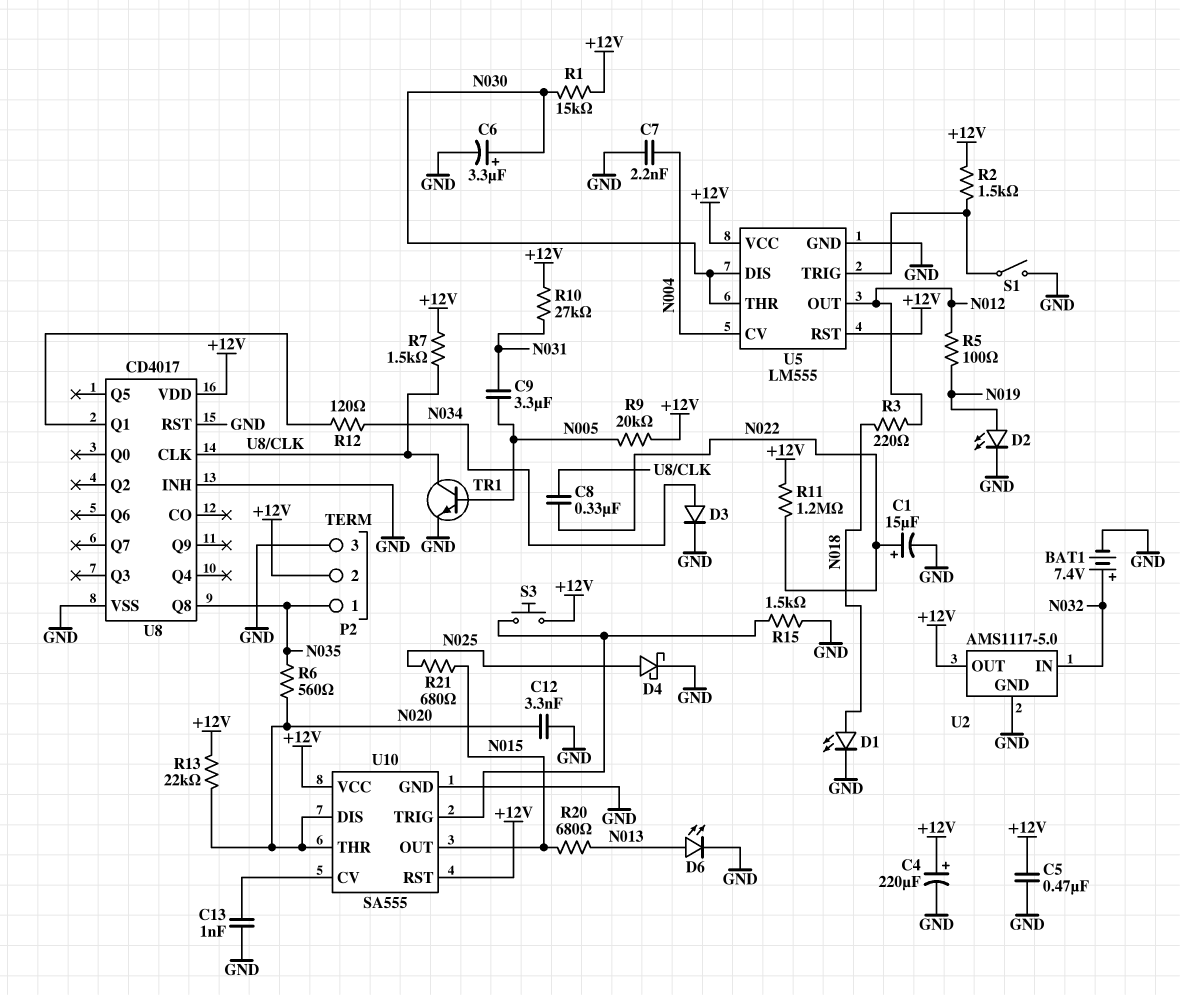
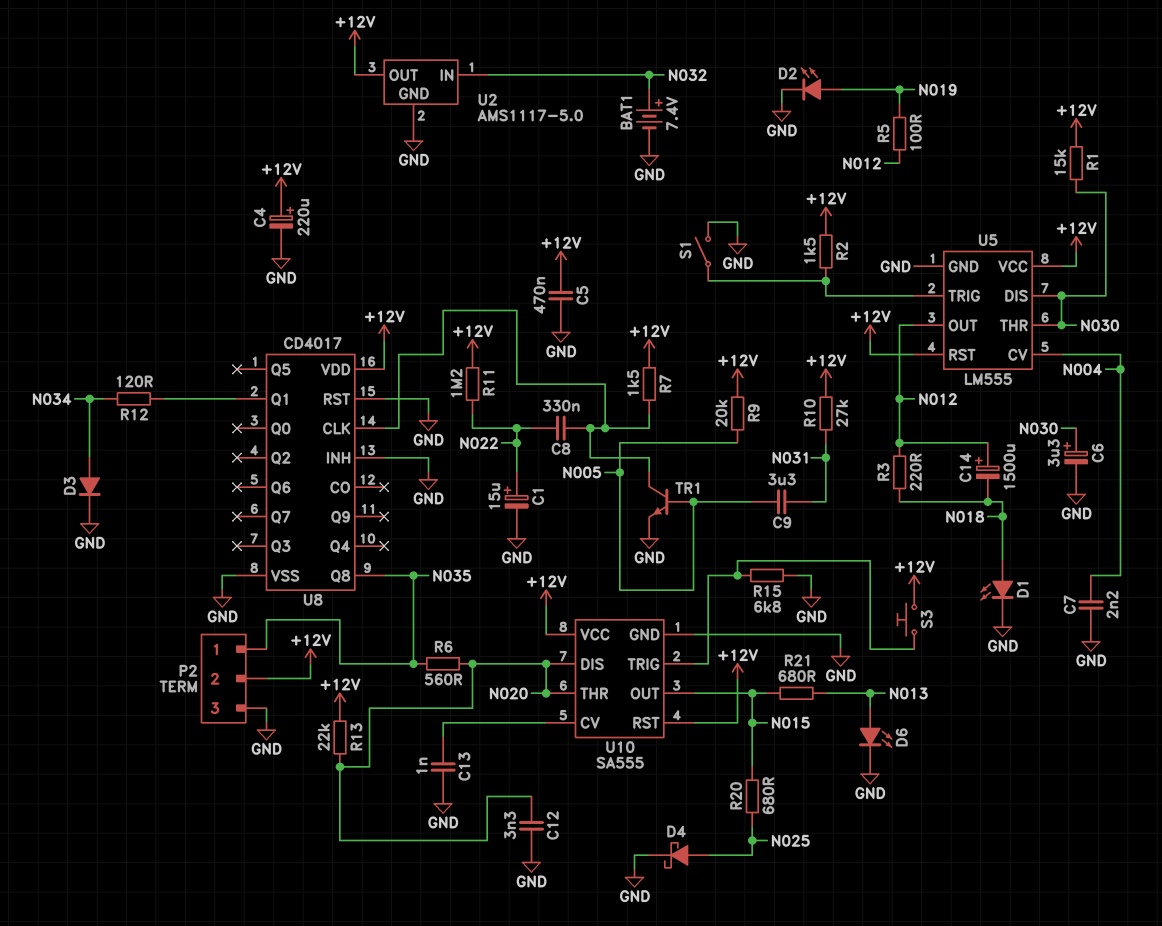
C14: none -> 1500uF (plus N012, minus N018)
R15: 1.5k (GND, U10/TRIG) -> 6.8k (GND, U10/TRIG)
R20: 680 (N013, N015) -> 680 (N015, N025)
R21: 680 (N015, N025) -> 680 (N013, N015)

